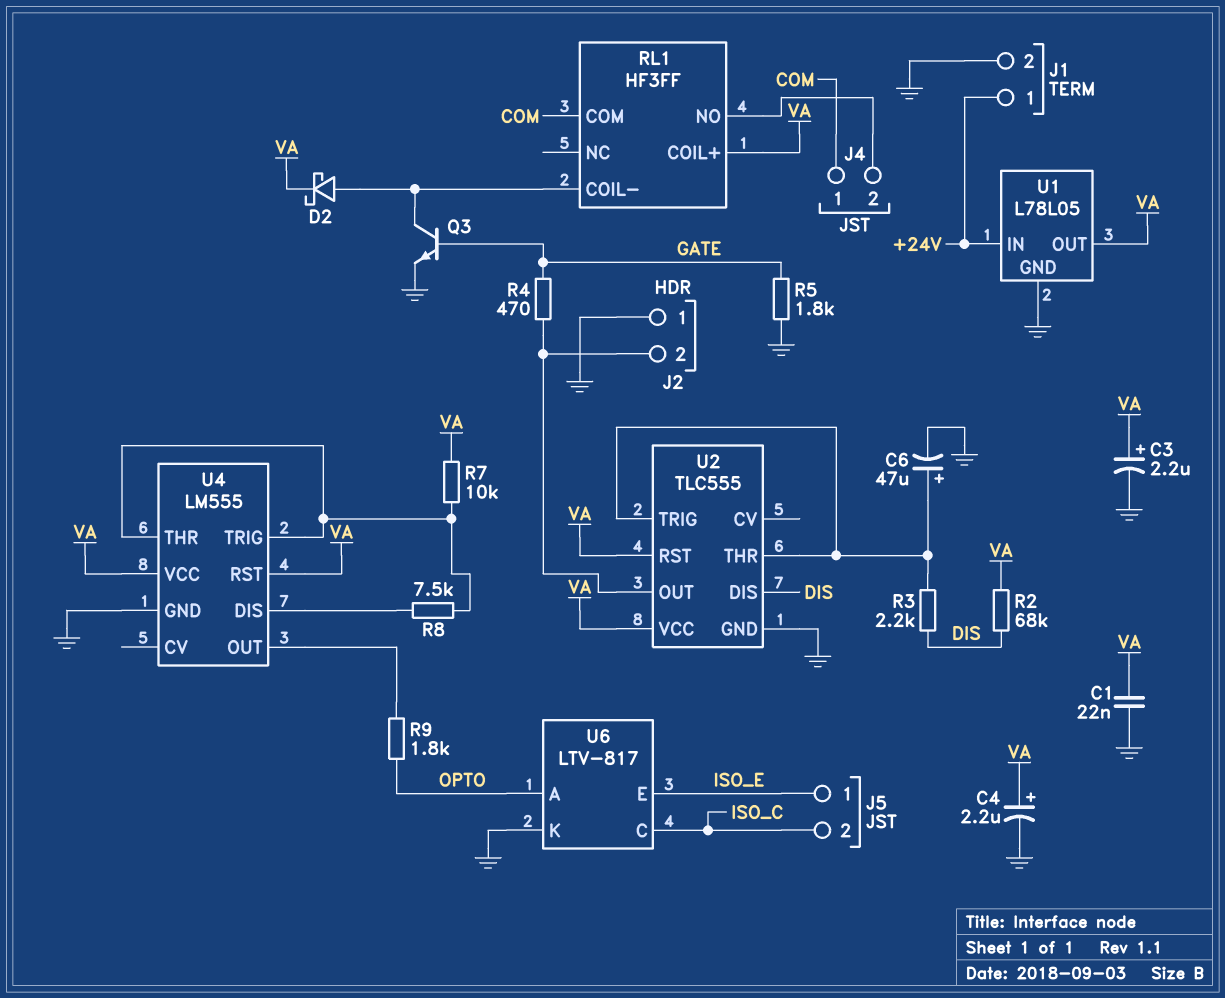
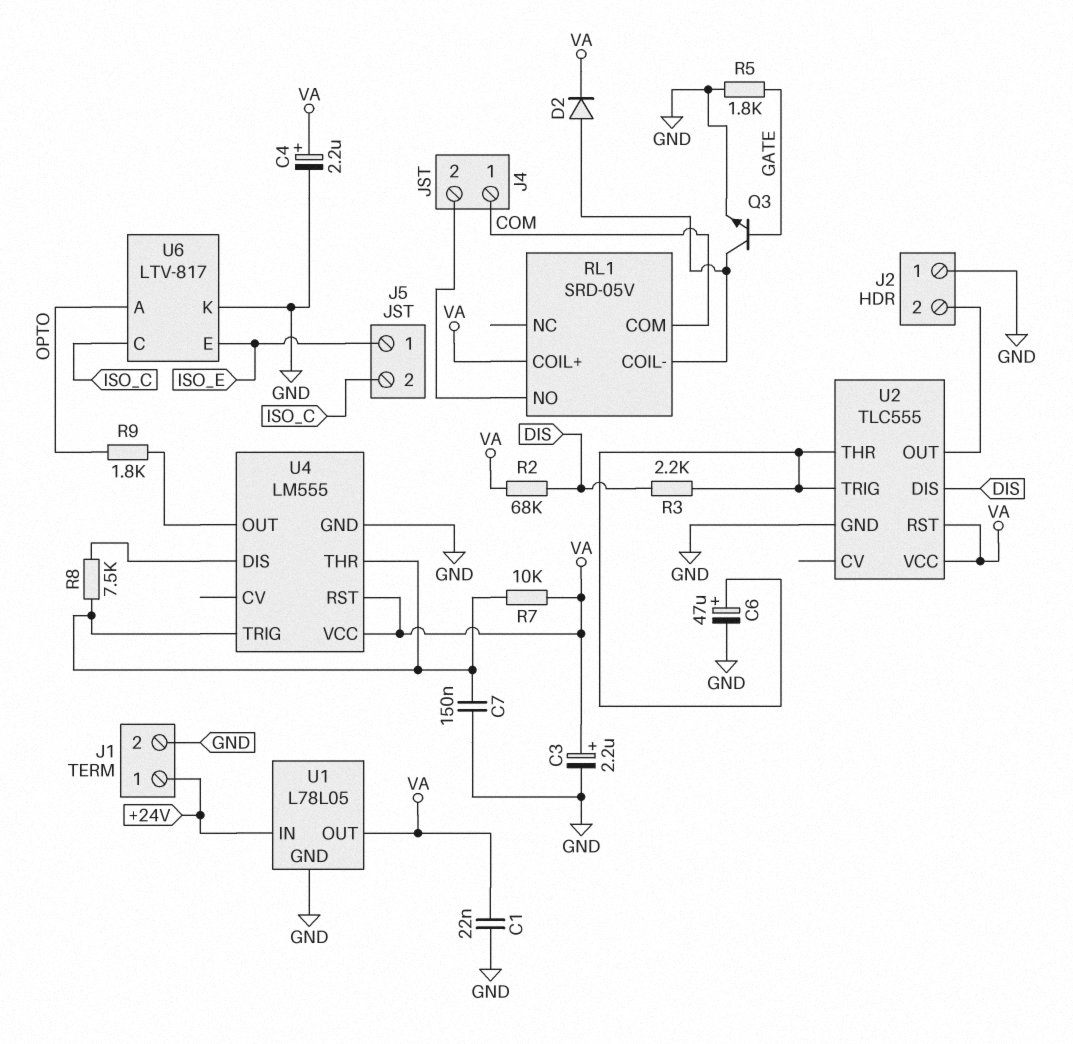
C7: none -> 150nF (GND, U4/THR)
D2: schottky (A RL1/COIL-, K VA) -> diode (A RL1/COIL-, K VA)
R4: 470 (GATE, J2/2) -> none
RL1: HF3FF -> SRD-05V

